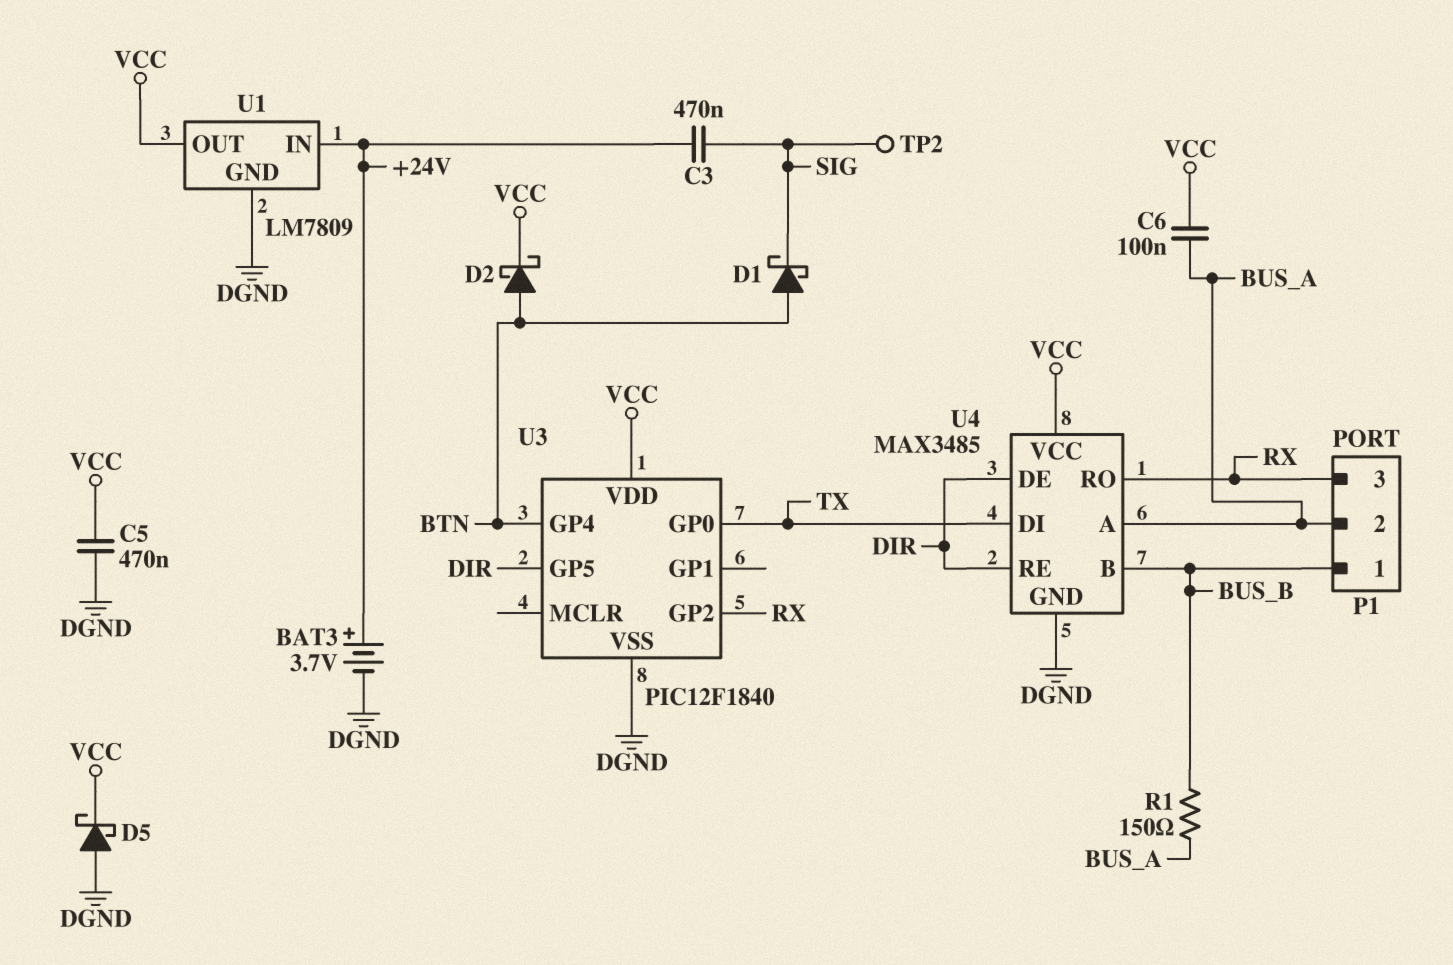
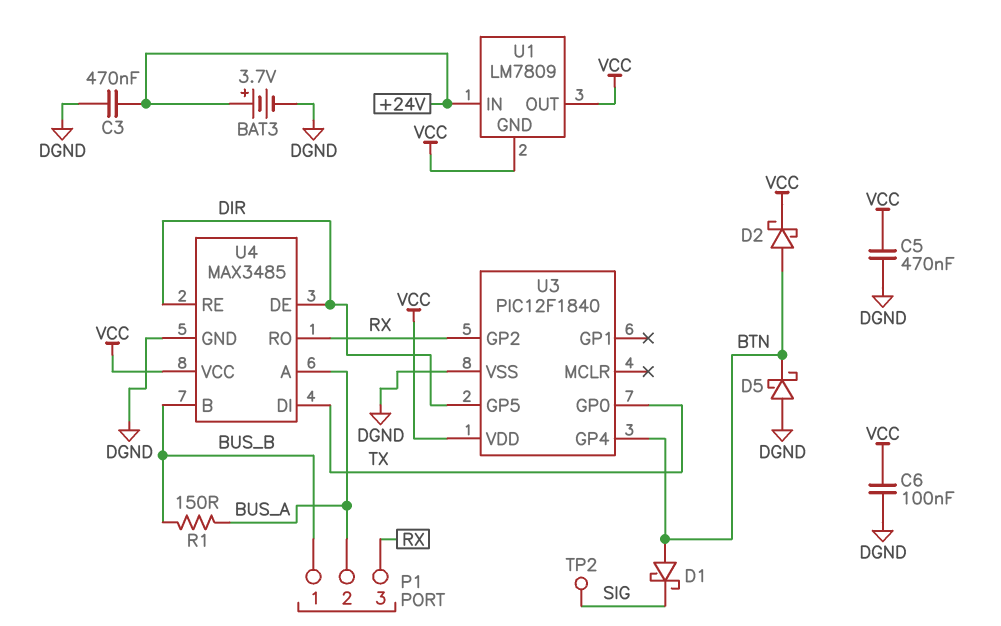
C3: 470nF (+24V, SIG) -> 470nF (+24V, DGND)
C6: 100nF (BUS_A, VCC) -> 100nF (DGND, VCC)
D5: schottky (A DGND, K VCC) -> schottky (A DGND, K BTN)
U1 pin GND: DGND -> VCC

